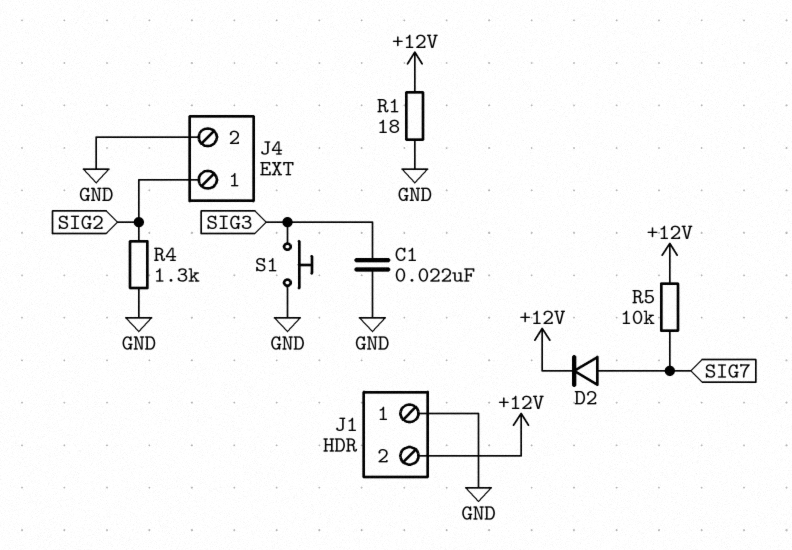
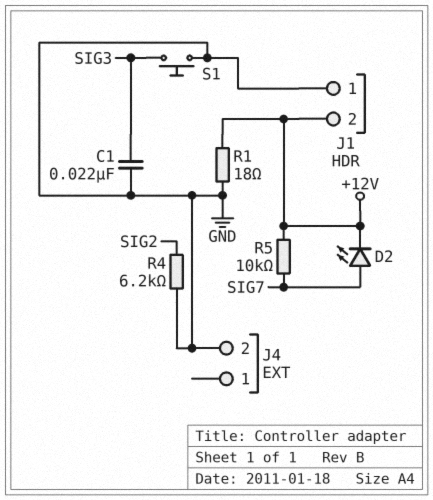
D2: diode (A SIG7, K +12V) -> LED (A SIG7, K +12V)
J4 pin 1: SIG2 -> none
R4: 1.3k (GND, SIG2) -> 6.2k (GND, SIG2)

